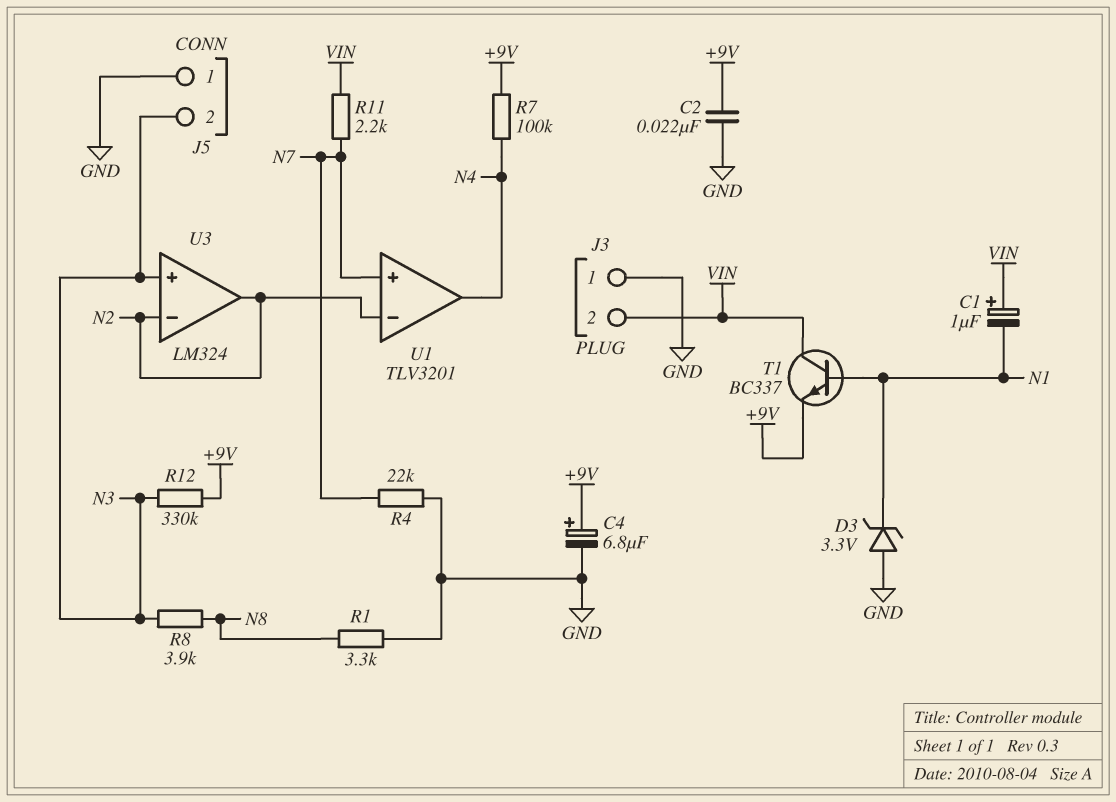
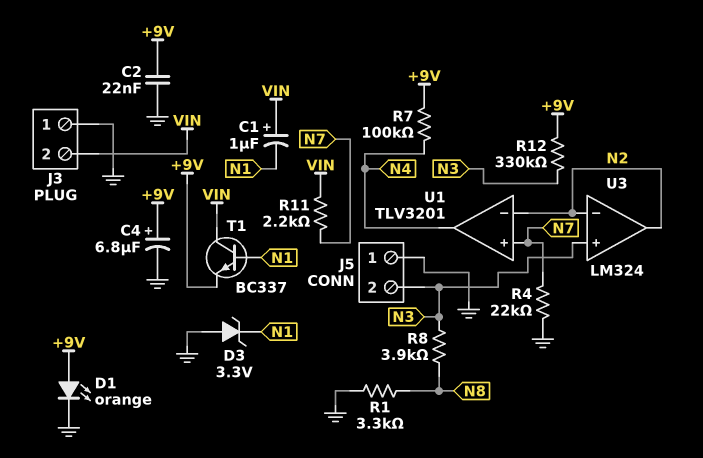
D1: none -> LED orange (A +9V, K GND)

